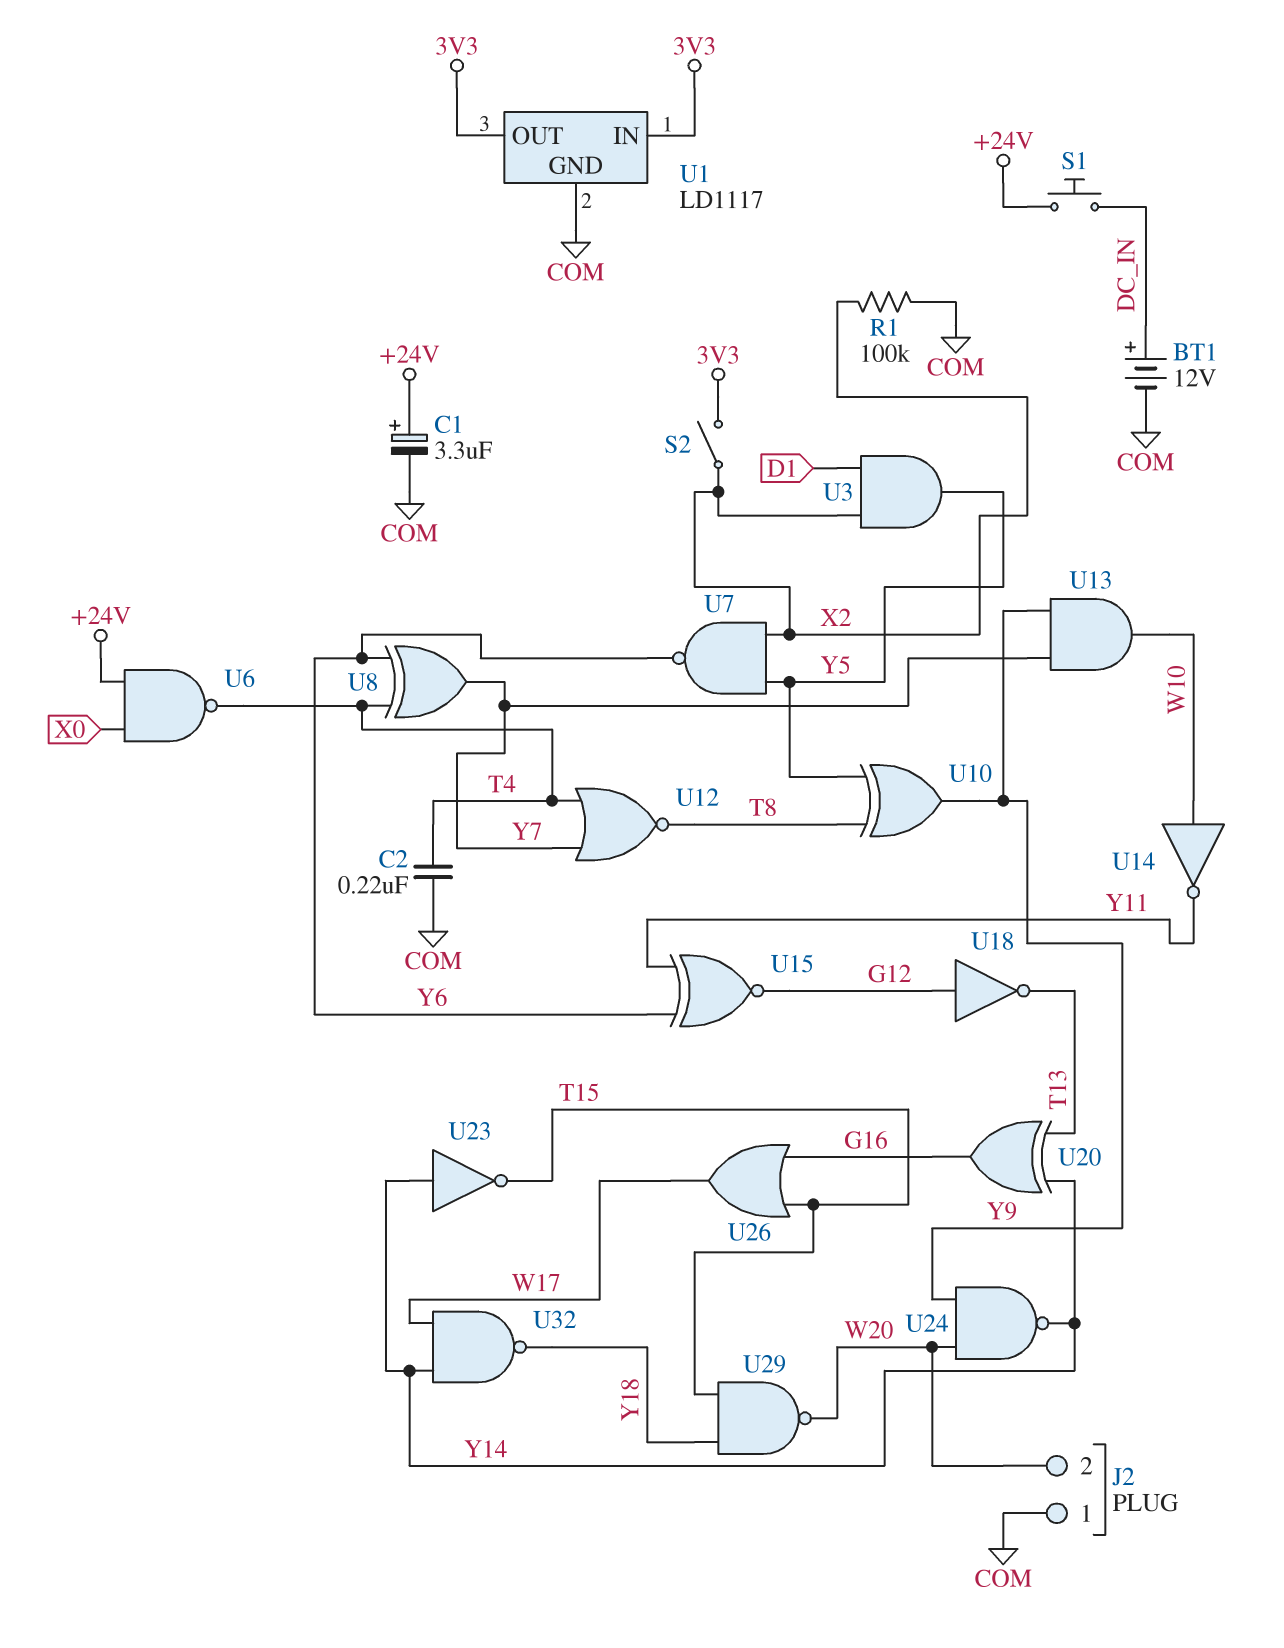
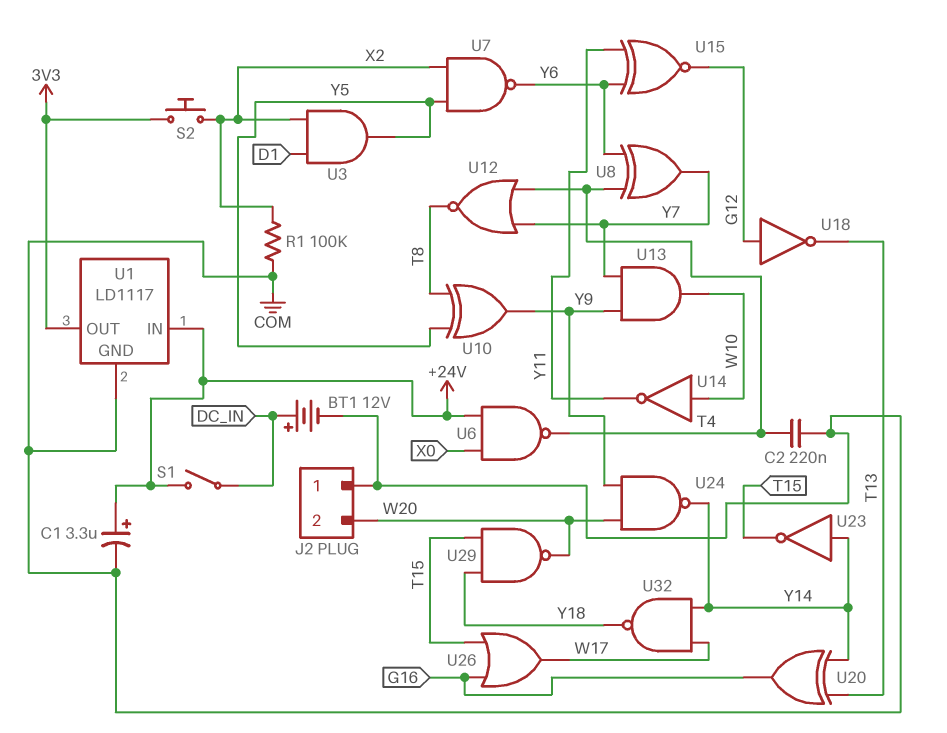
S1: button (+24V, DC_IN) -> switch (+24V, DC_IN)
S2: switch (3V3, X2) -> button (3V3, X2)
U1 pin IN: 3V3 -> +24V

